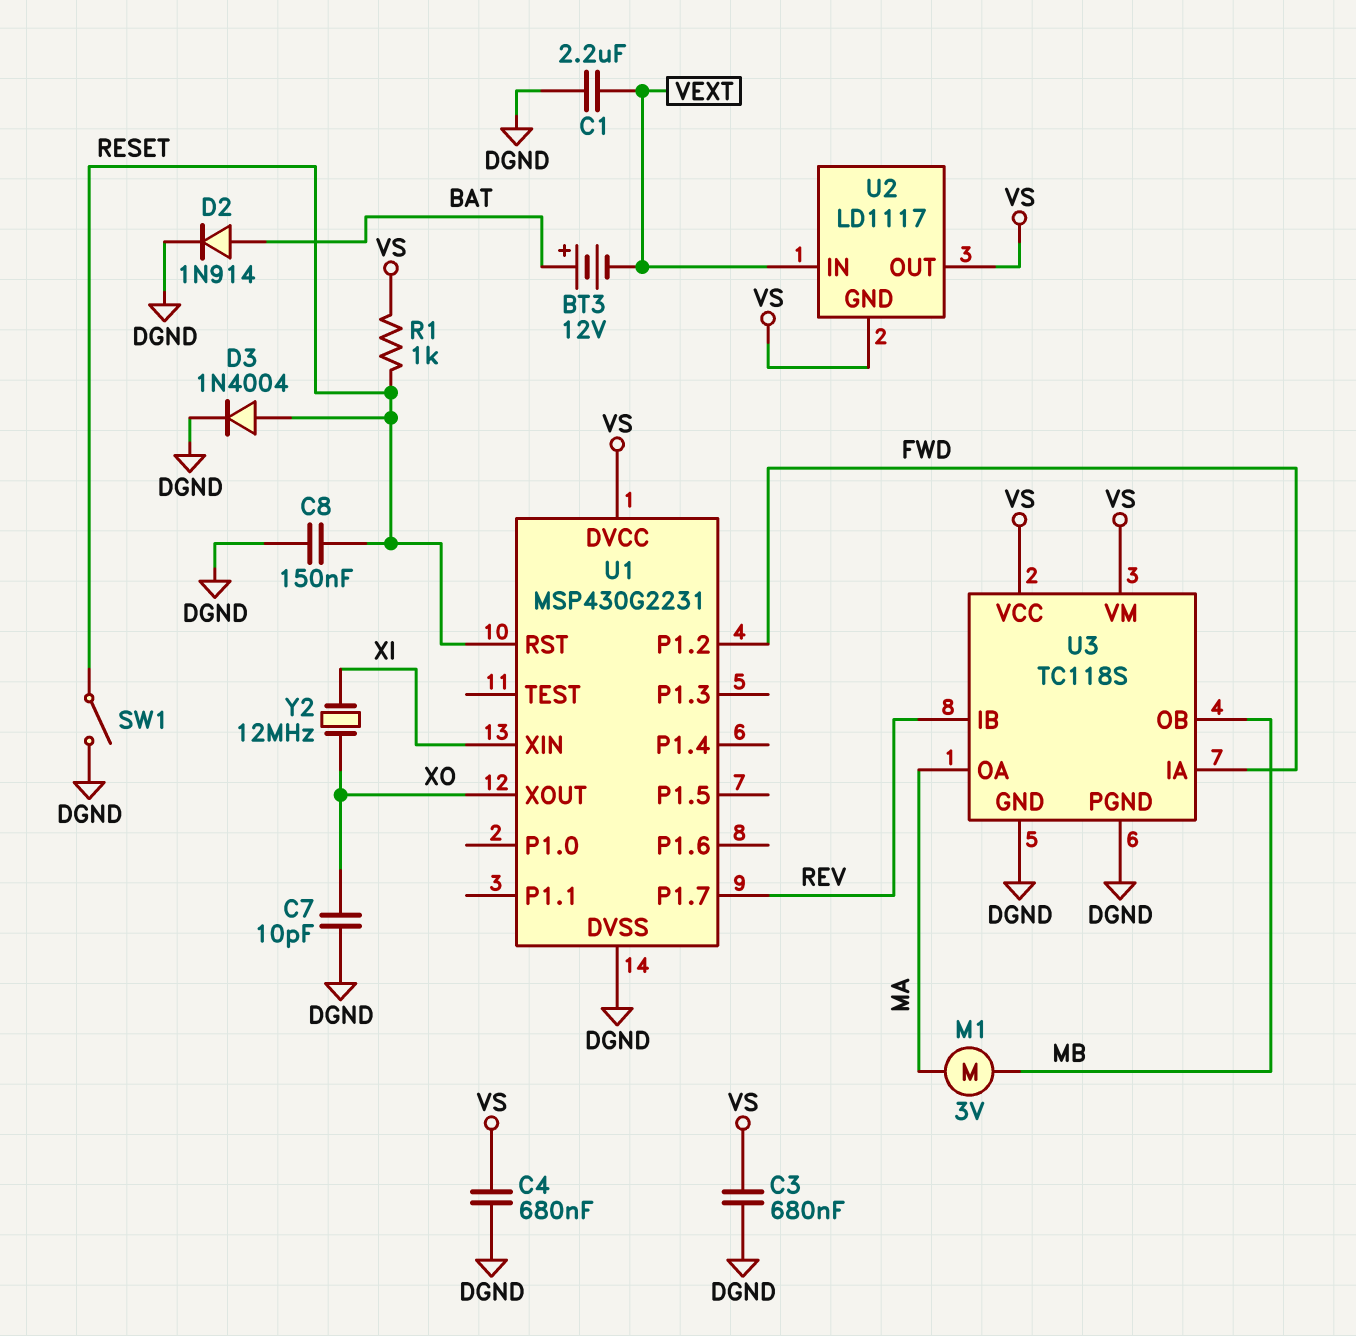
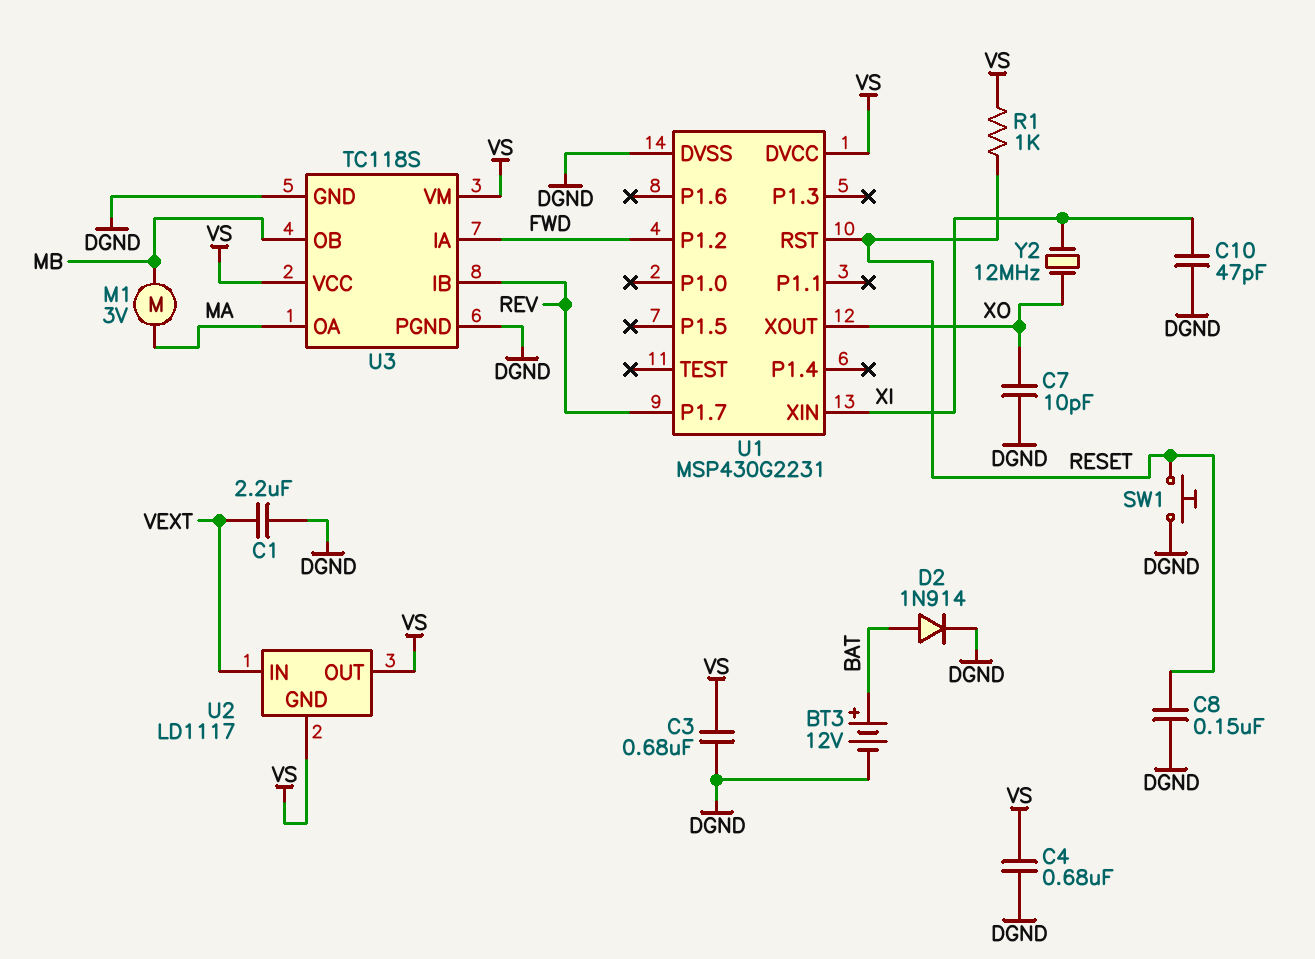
BT3: 12V (plus BAT, minus VEXT) -> 12V (plus BAT, minus DGND)
C10: none -> 47pF (DGND, XI)
D3: diode 1N4004 (A RESET, K DGND) -> none
SW1: switch (DGND, RESET) -> button (DGND, RESET)

